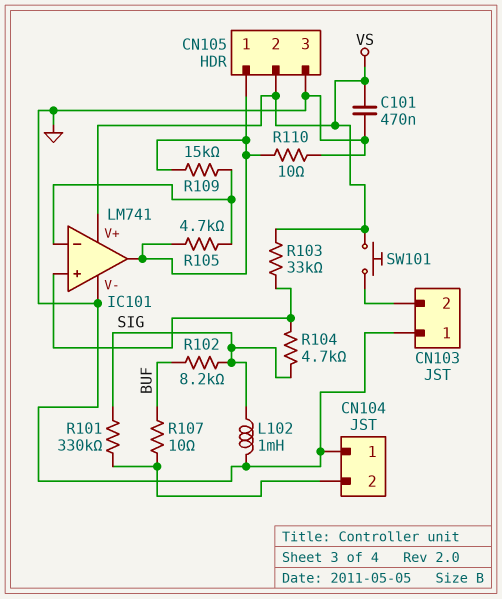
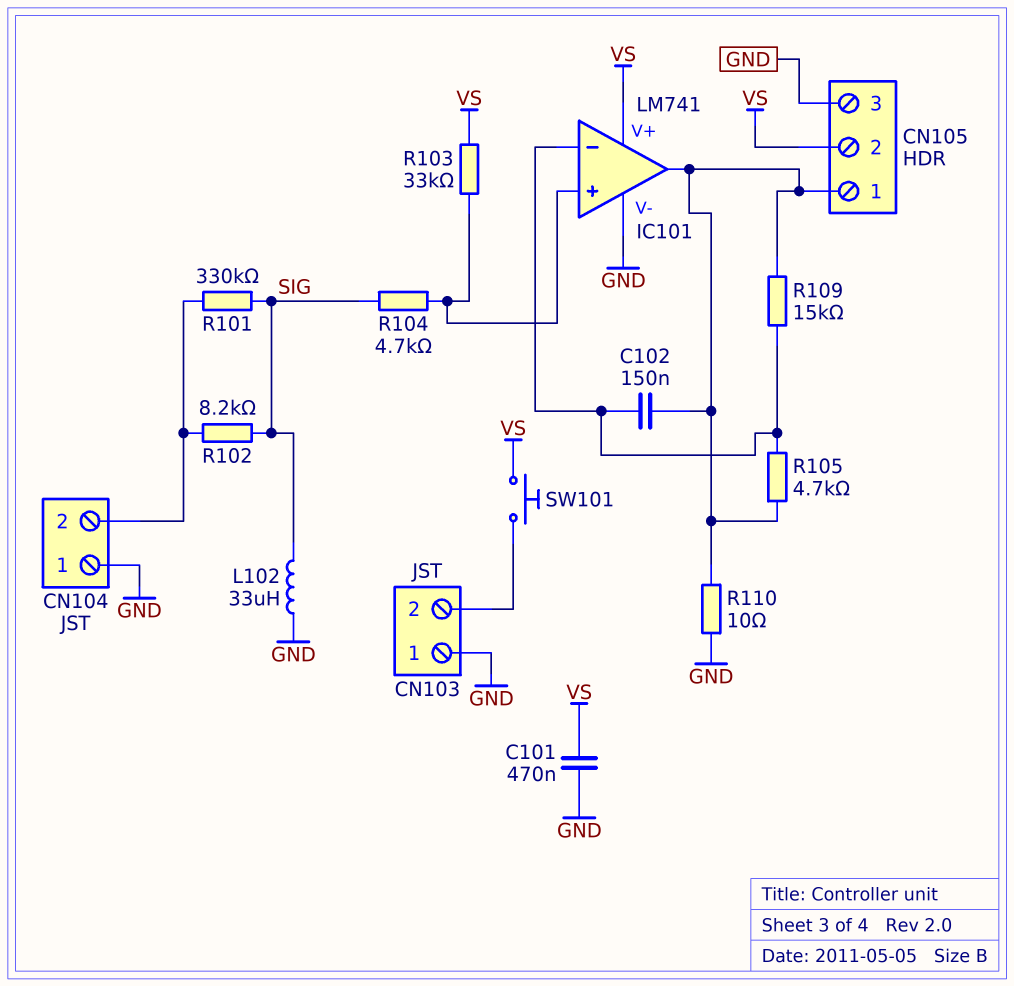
C102: none -> 150nF (CN105/1, IC101/in-)
L102: 1mH (GND, SIG) -> 33uH (GND, SIG)
R102: 8.2k (BUF, SIG) -> 8.2k (CN104/2, SIG)
R107: 10 (BUF, CN104/2) -> none

